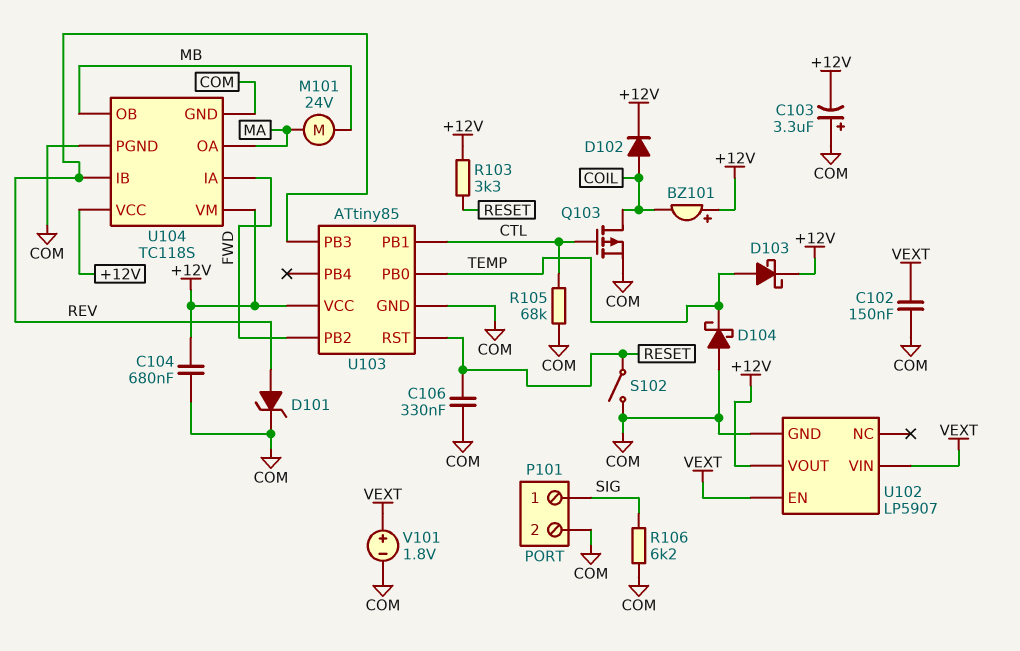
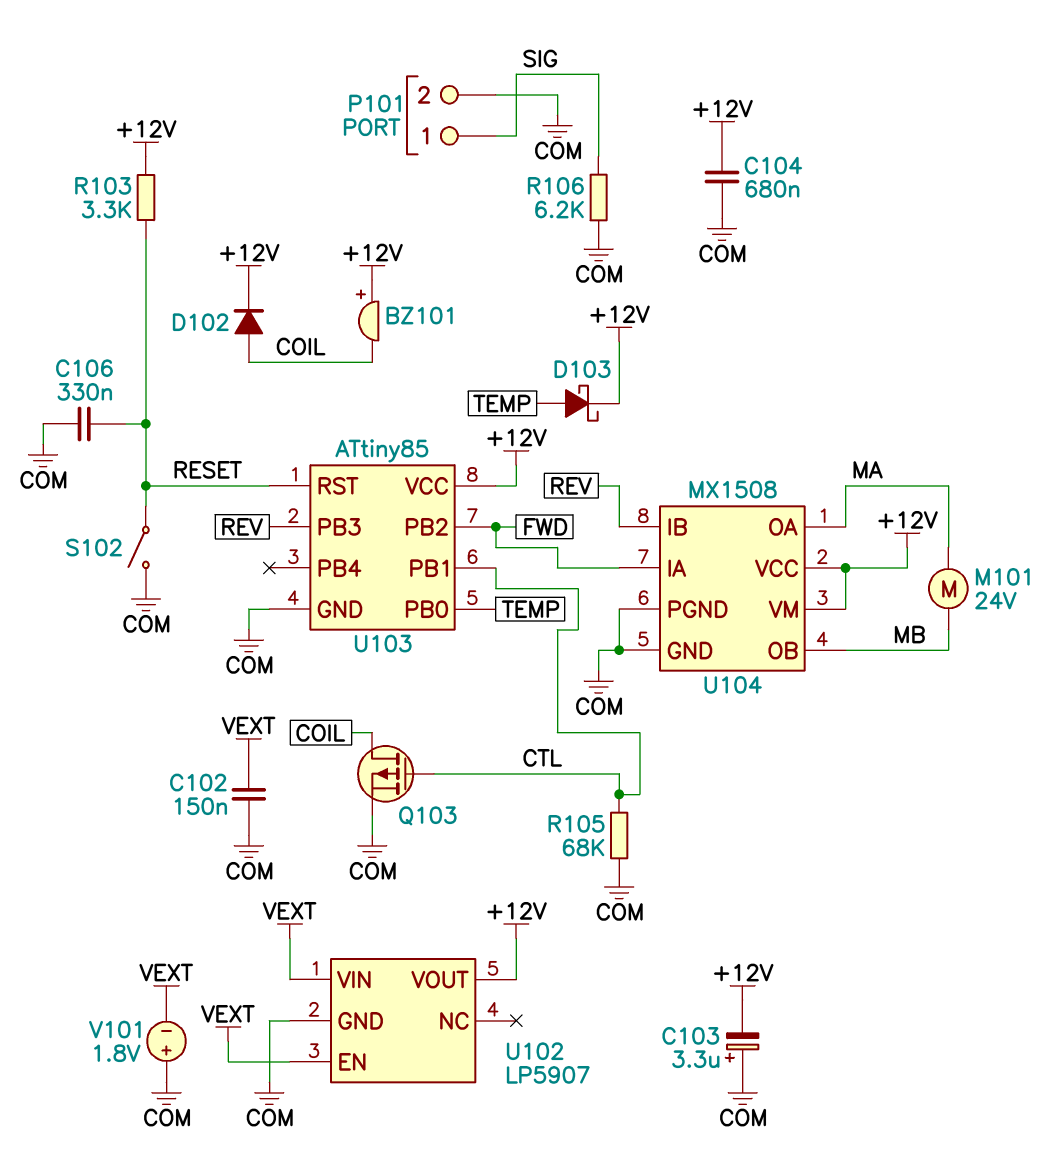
D101: zener (A REV, K COM) -> none
D104: schottky (A COM, K TEMP) -> none
U104: TC118S -> MX1508
V101: 1.8V (plus VEXT, minus COM) -> 1.8V (plus COM, minus VEXT)

